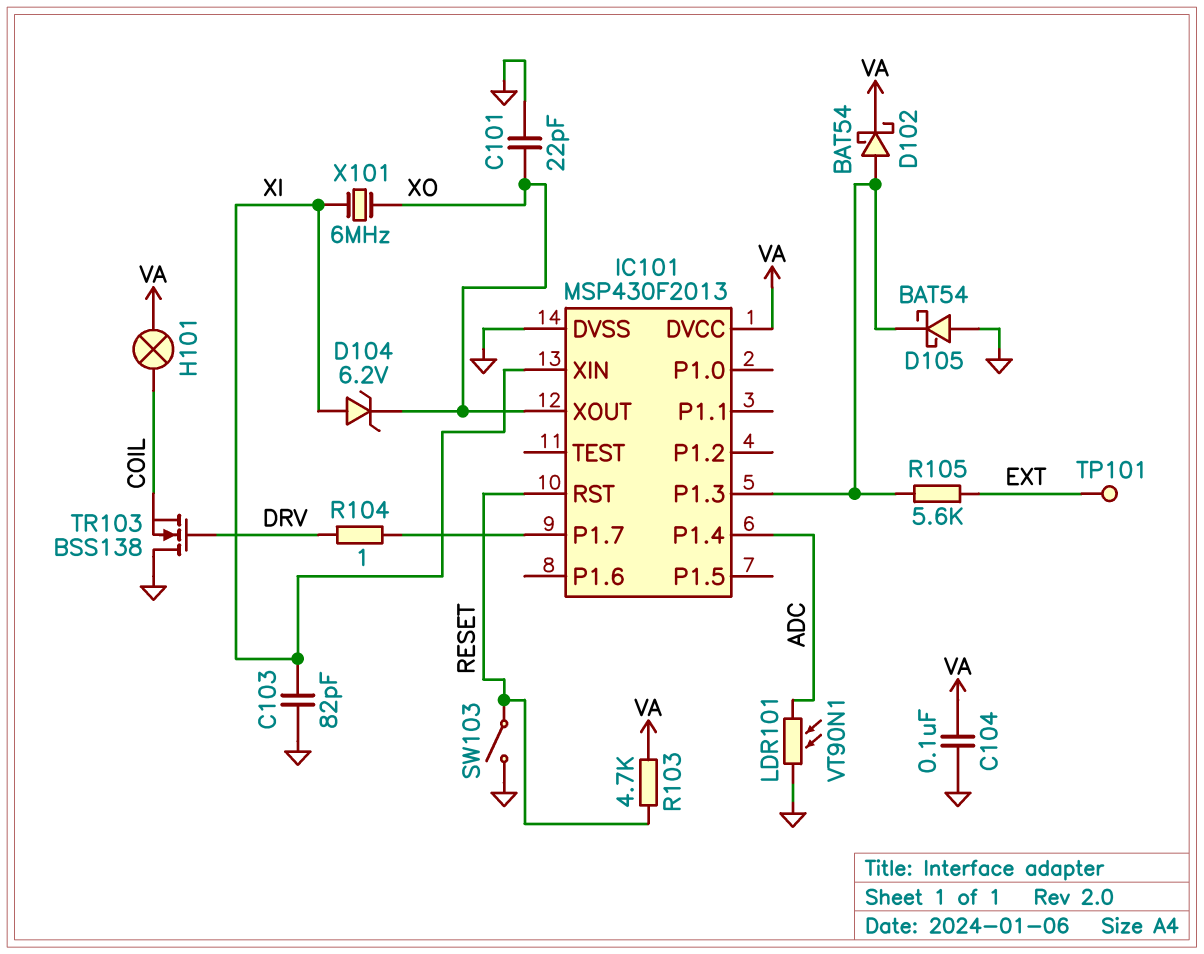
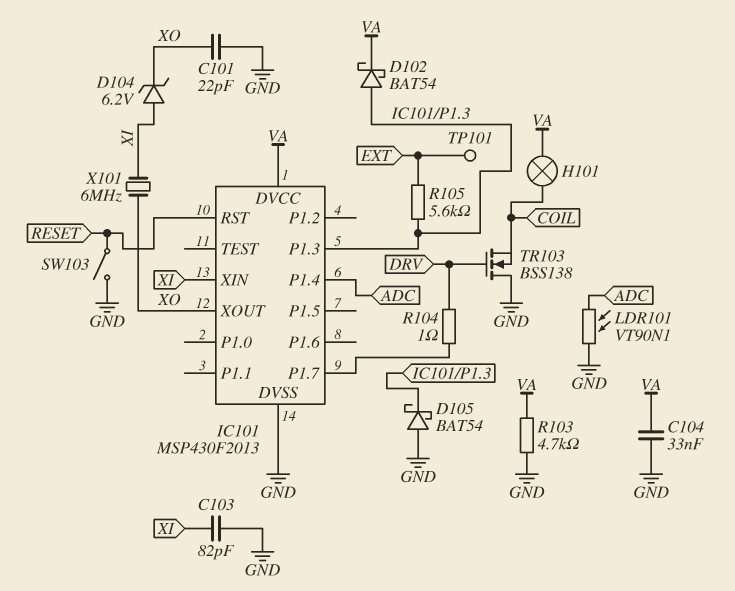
C104: 100nF (GND, VA) -> 33nF (GND, VA)
R103: 4.7k (RESET, VA) -> 4.7k (GND, VA)

